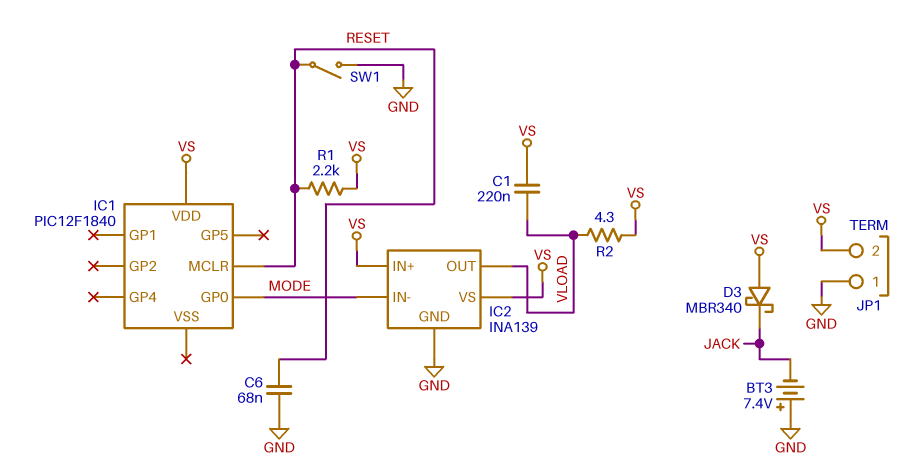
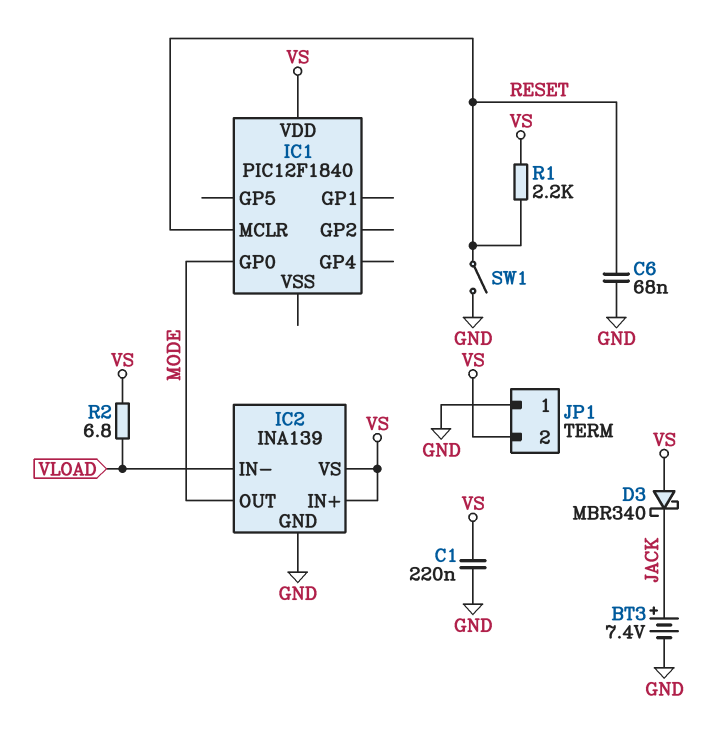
BT3: 7.4V (plus GND, minus JACK) -> 7.4V (plus JACK, minus GND)
C1: 220nF (VLOAD, VS) -> 220nF (GND, VS)
IC2 pin IN-: MODE -> VLOAD
IC2 pin OUT: VLOAD -> MODE
R2: 4.3 (VLOAD, VS) -> 6.8 (VLOAD, VS)

